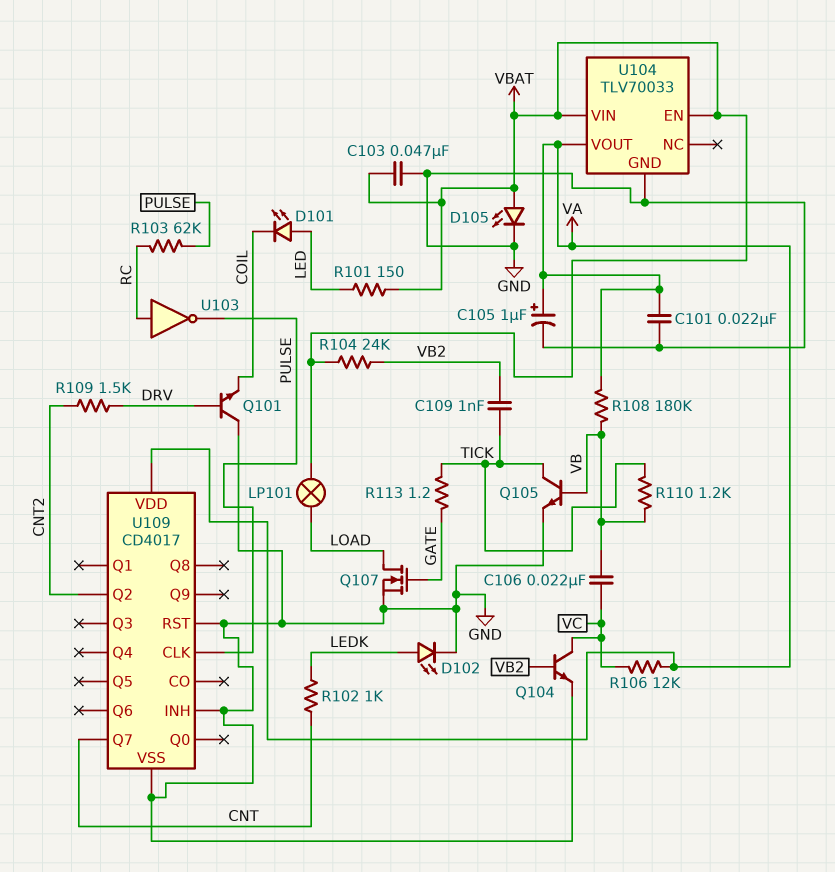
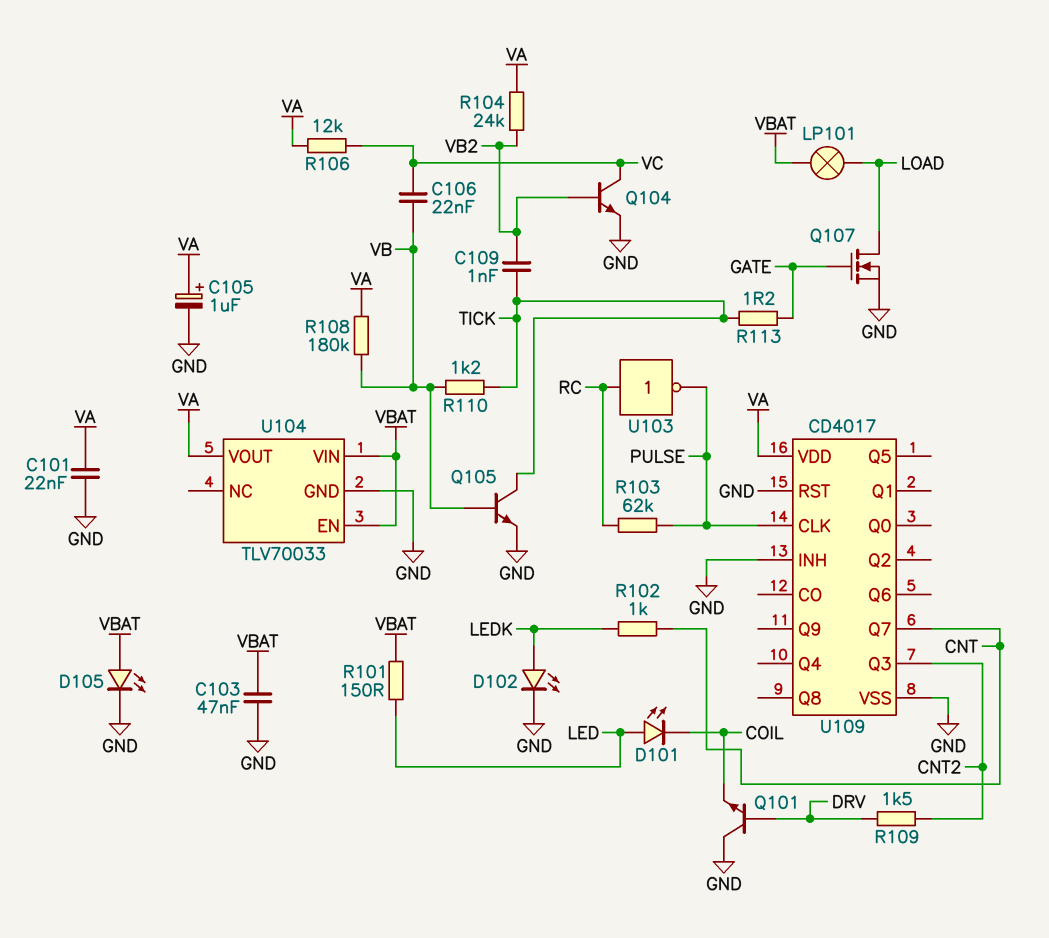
R104: 24k (VB2, VBAT) -> 24k (VA, VB2)
U109 pin Q2: CNT2 -> none
U109 pin Q3: none -> CNT2

